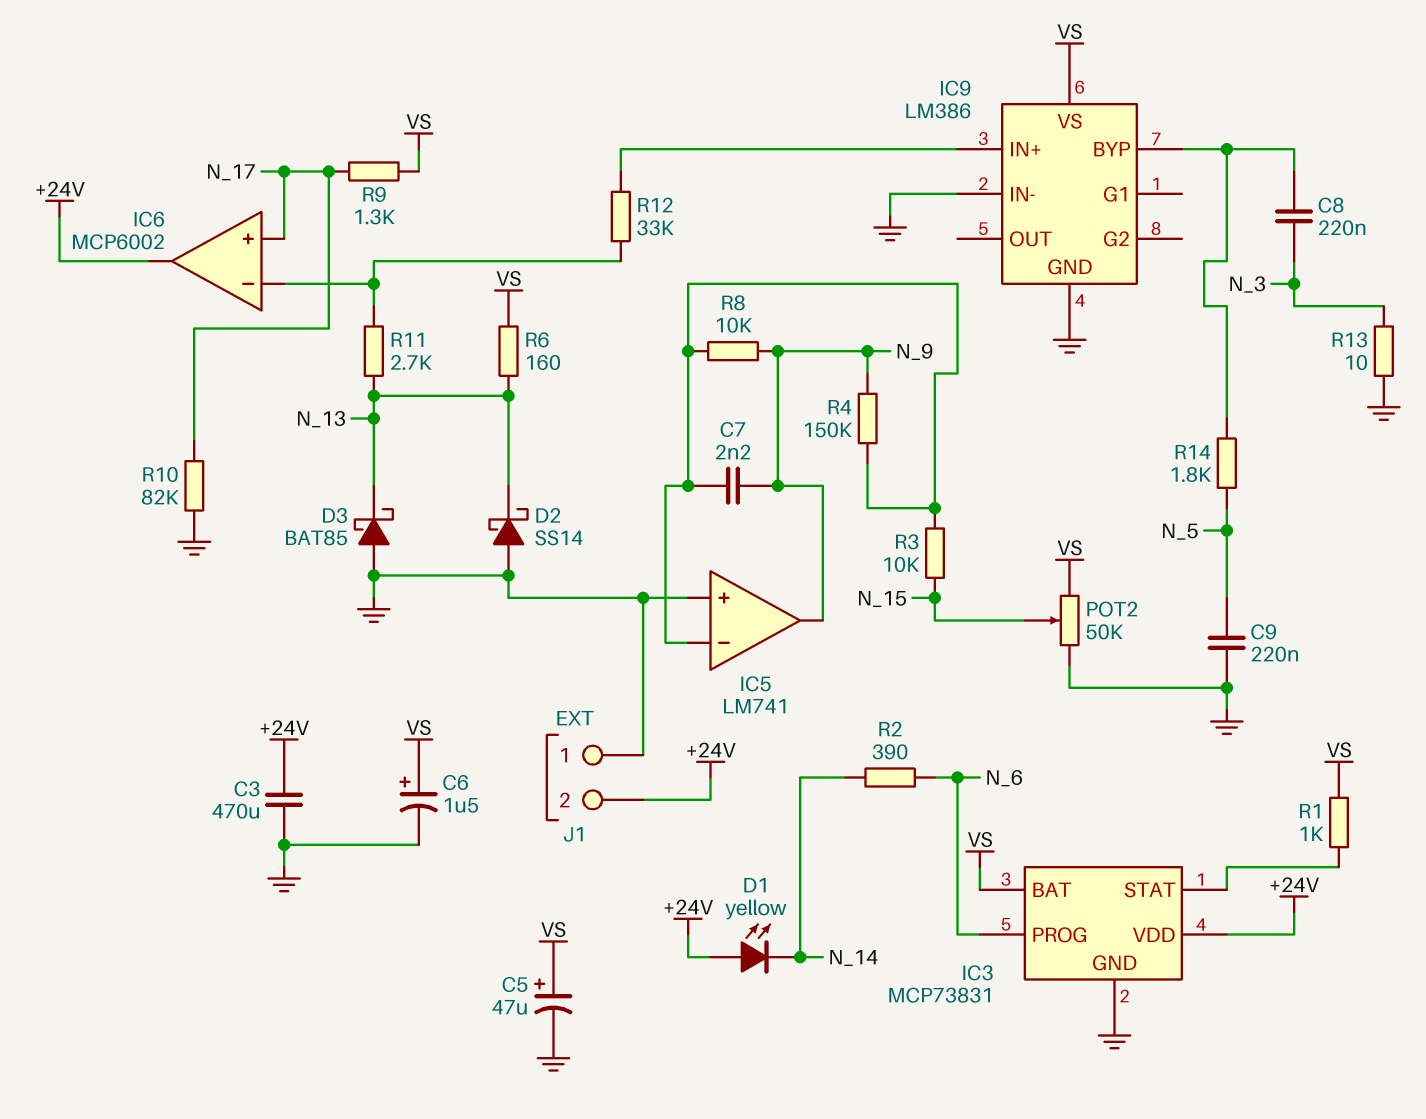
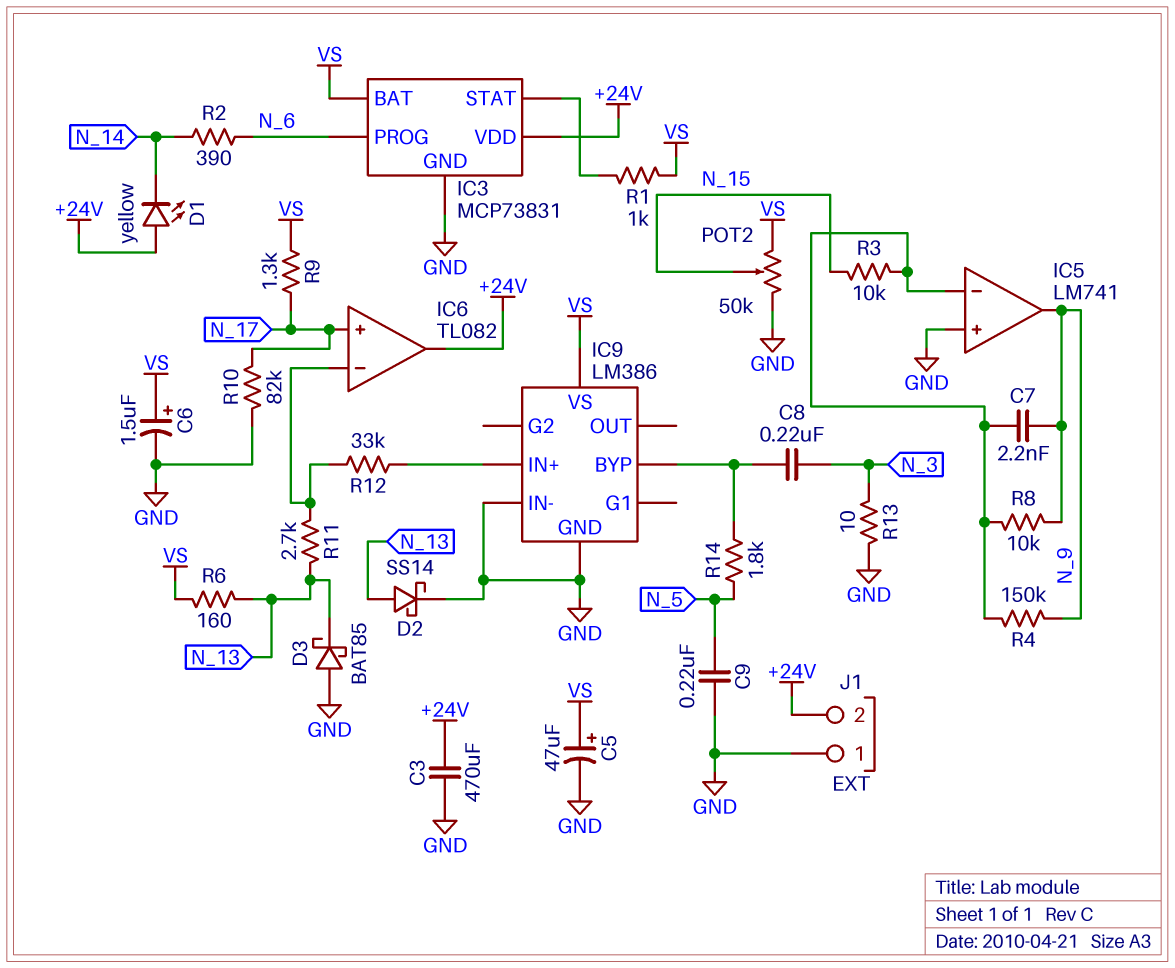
D2: schottky SS14 (A GND, K N_13) -> schottky SS14 (A N_13, K GND)
IC6: MCP6002 -> TL082

